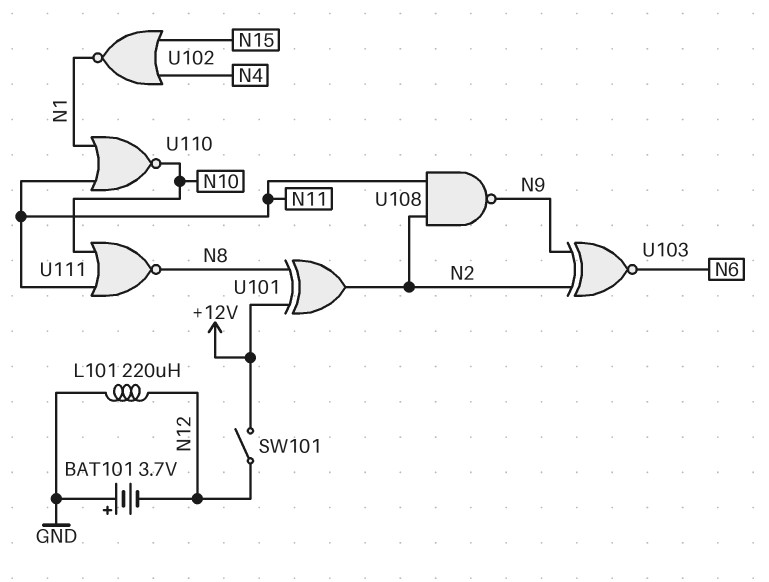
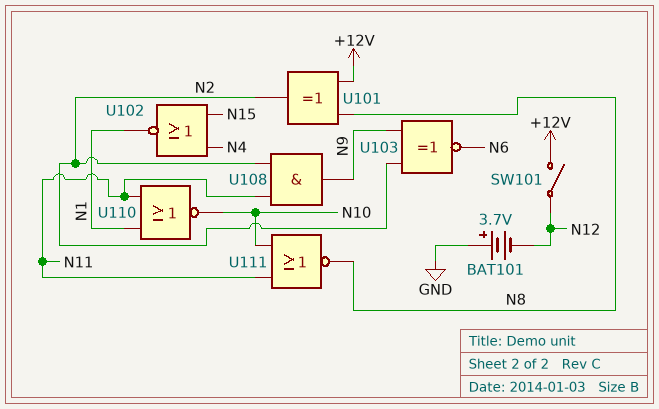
L101: 220uH (GND, N12) -> none
U108: NAND (in N2, in N11, out N9) -> AND (in N2, in N11, out N9)

